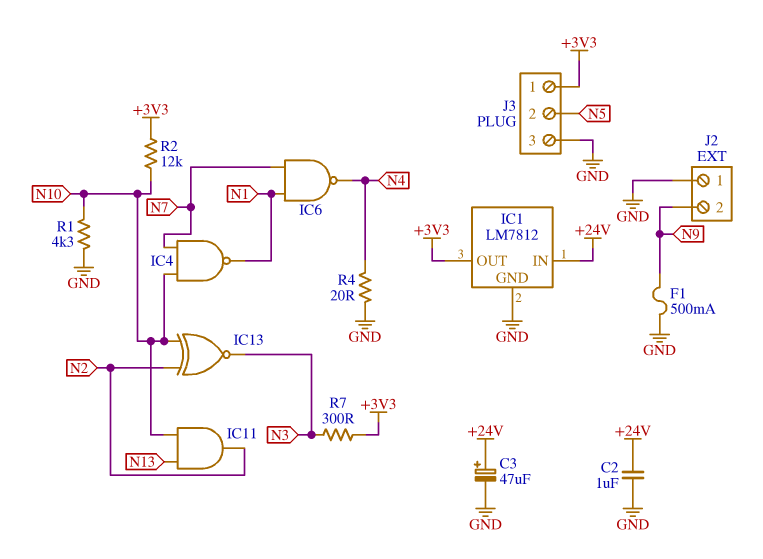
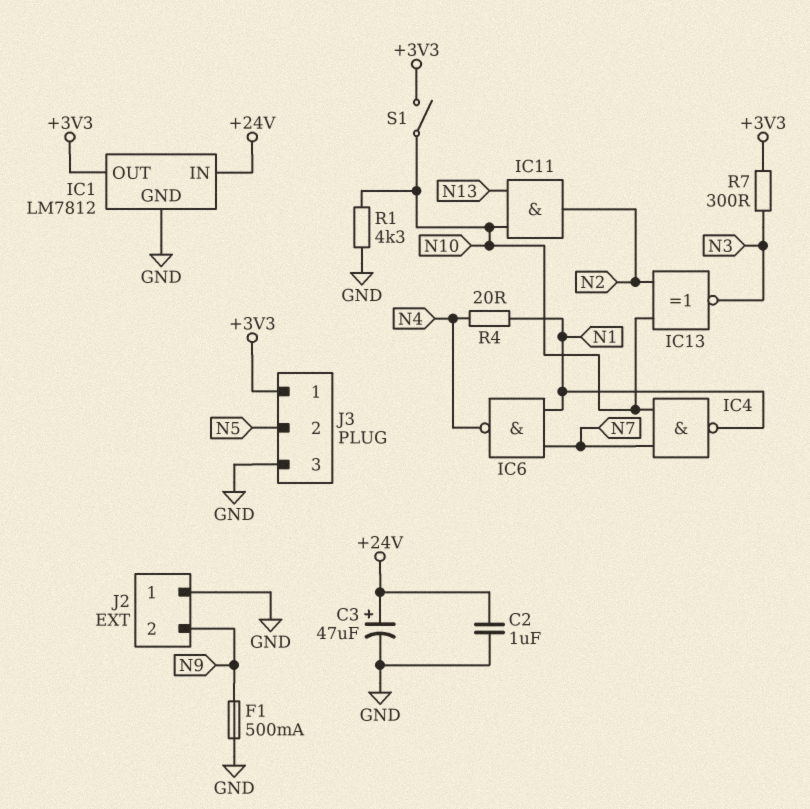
R2: 12k (+3V3, N10) -> none
R4: 20 (GND, N4) -> 20 (N1, N4)
S1: none -> switch (+3V3, N10)

